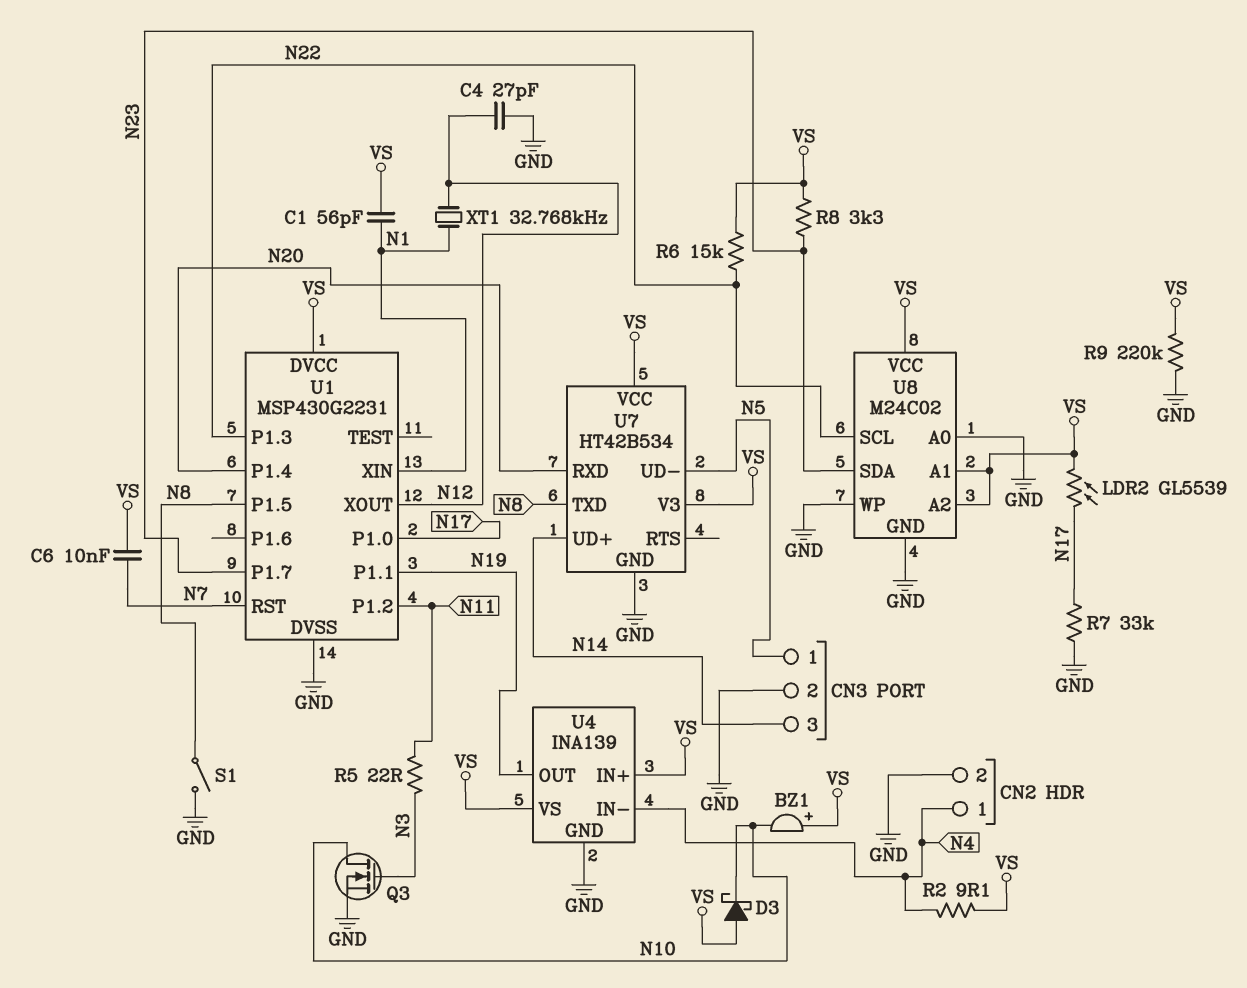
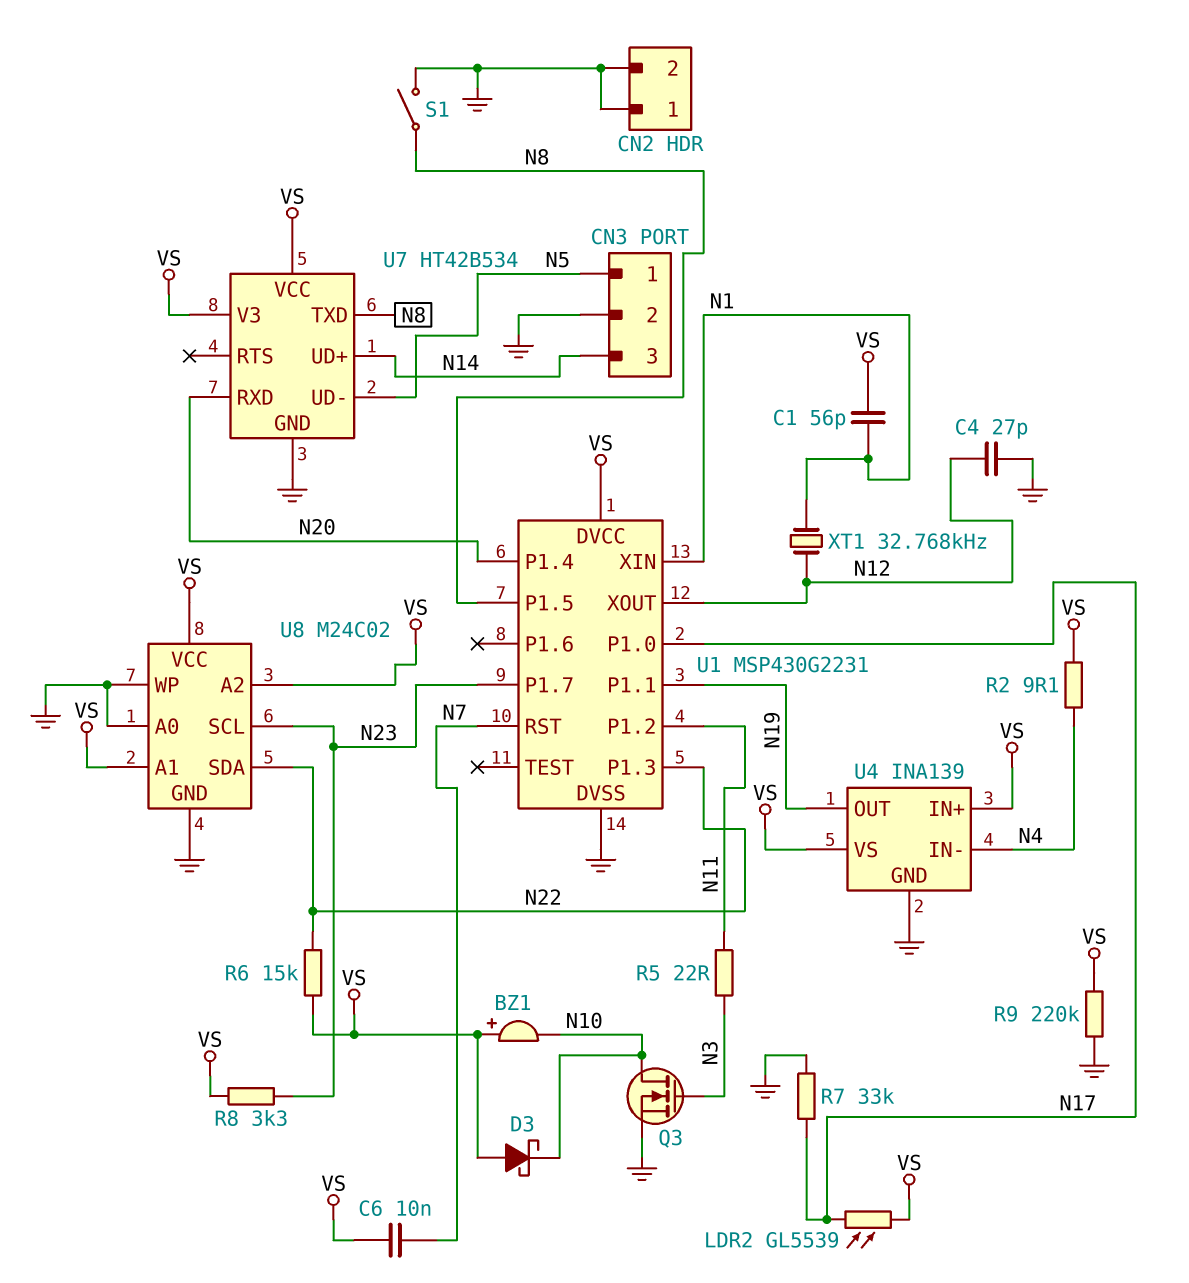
CN2 pin 1: N4 -> GND
U8 pin SCL: N22 -> N23
U8 pin SDA: N23 -> N22

